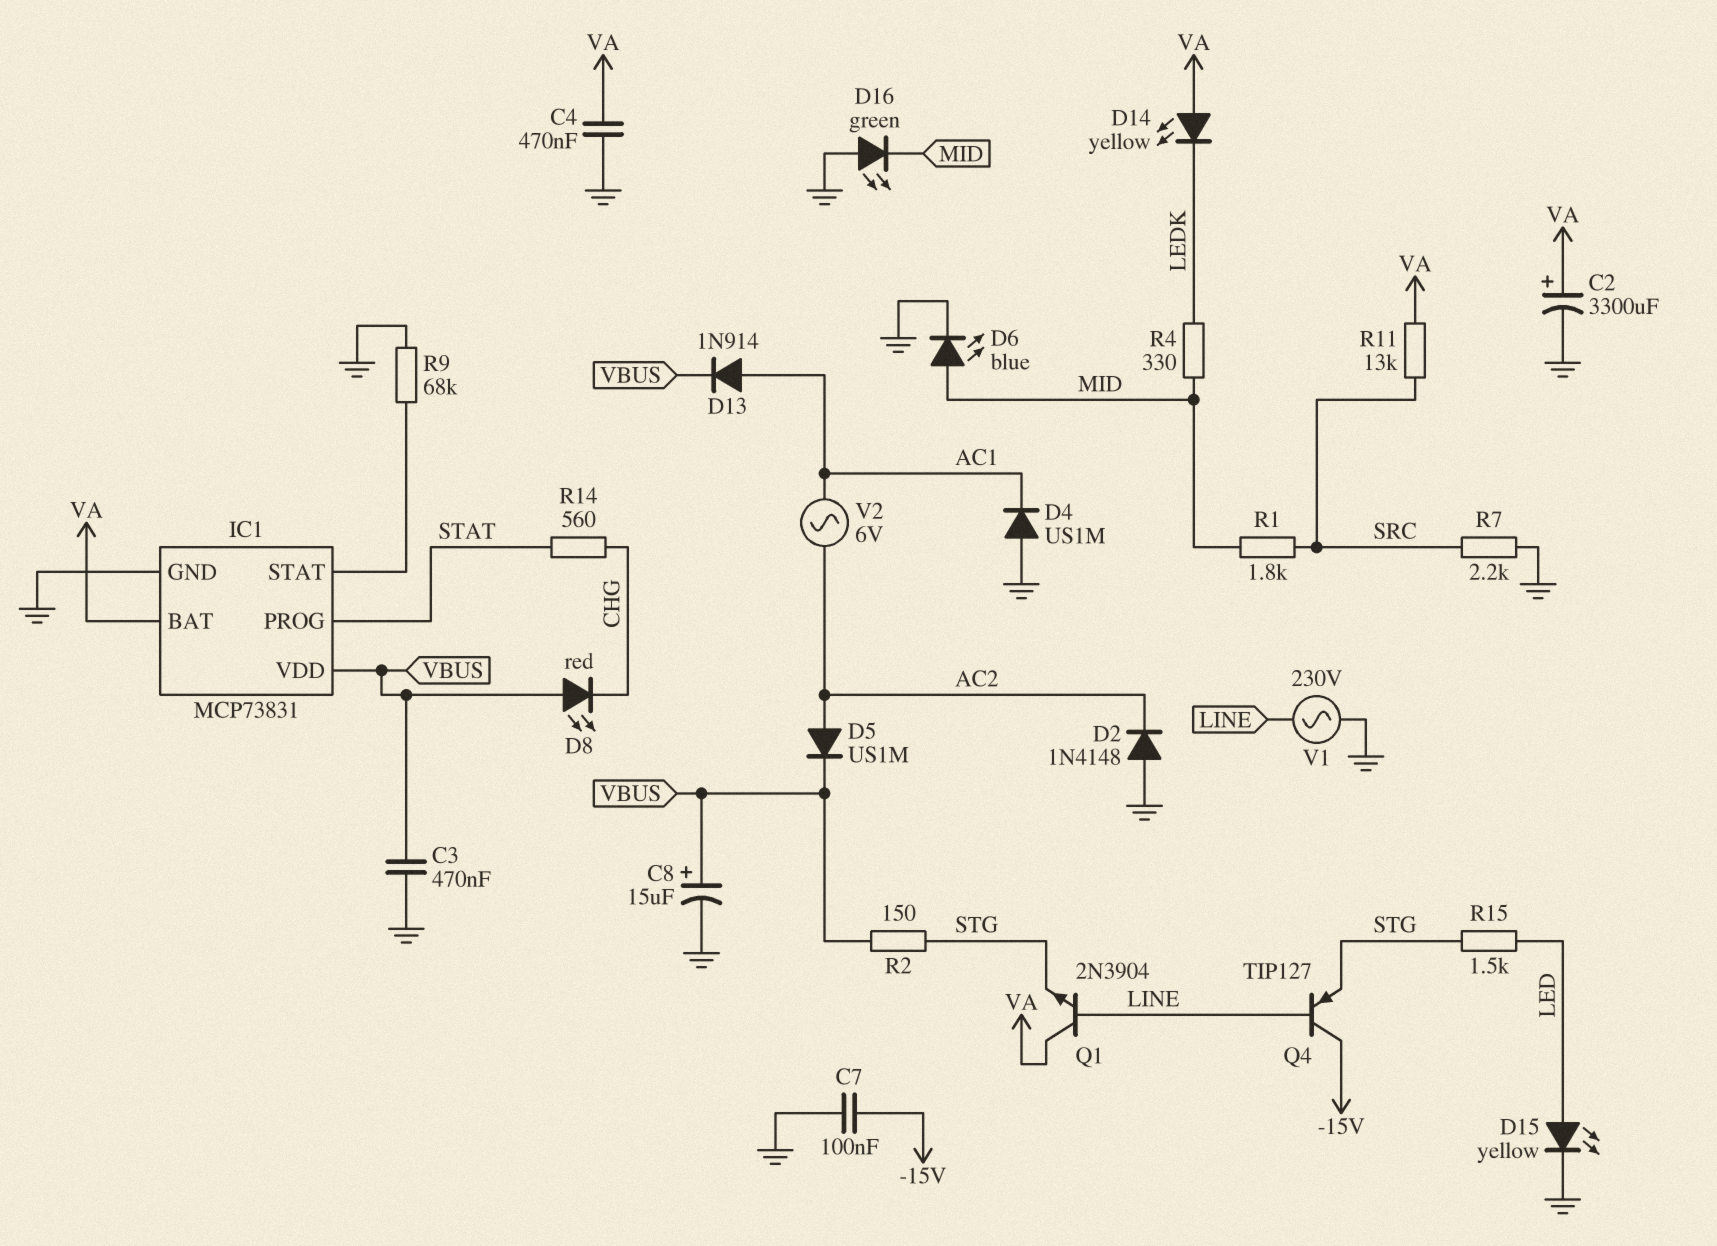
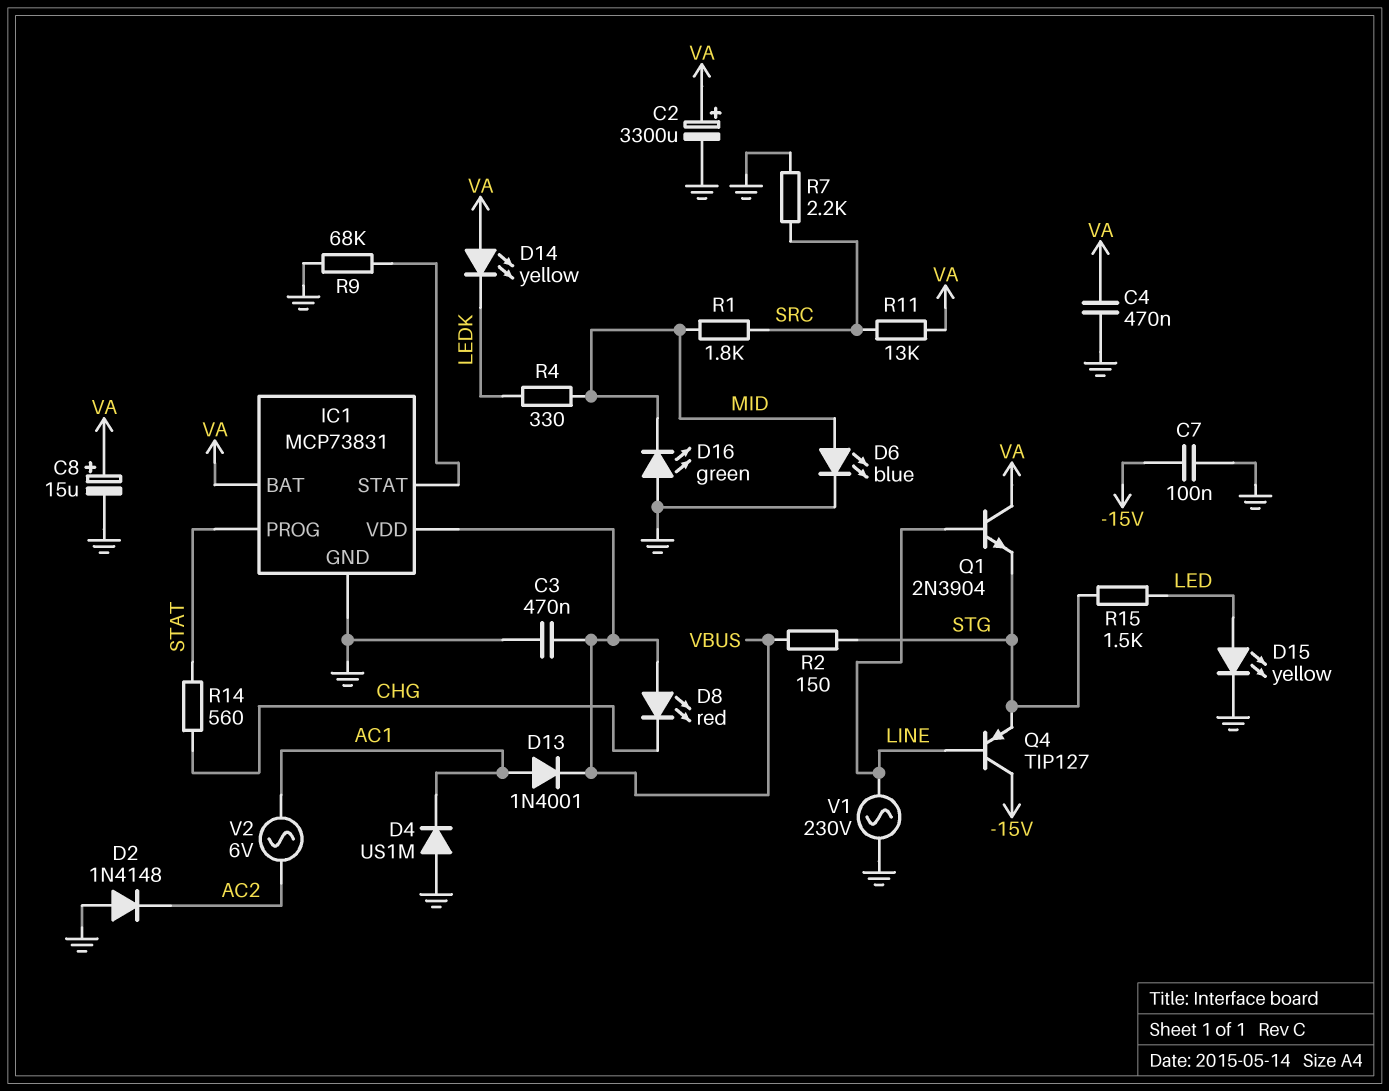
C8: 15uF (plus VBUS, minus GND) -> 15uF (plus VA, minus GND)
D5: diode US1M (A AC2, K VBUS) -> none
D13: diode 1N914 (A AC1, K VBUS) -> diode 1N4001 (A AC1, K VBUS)

